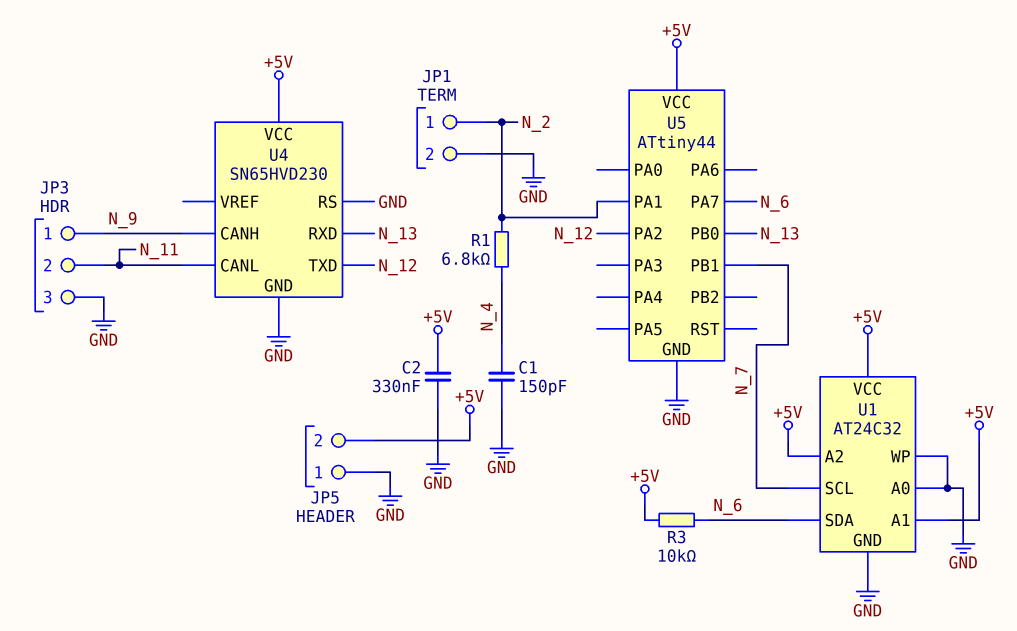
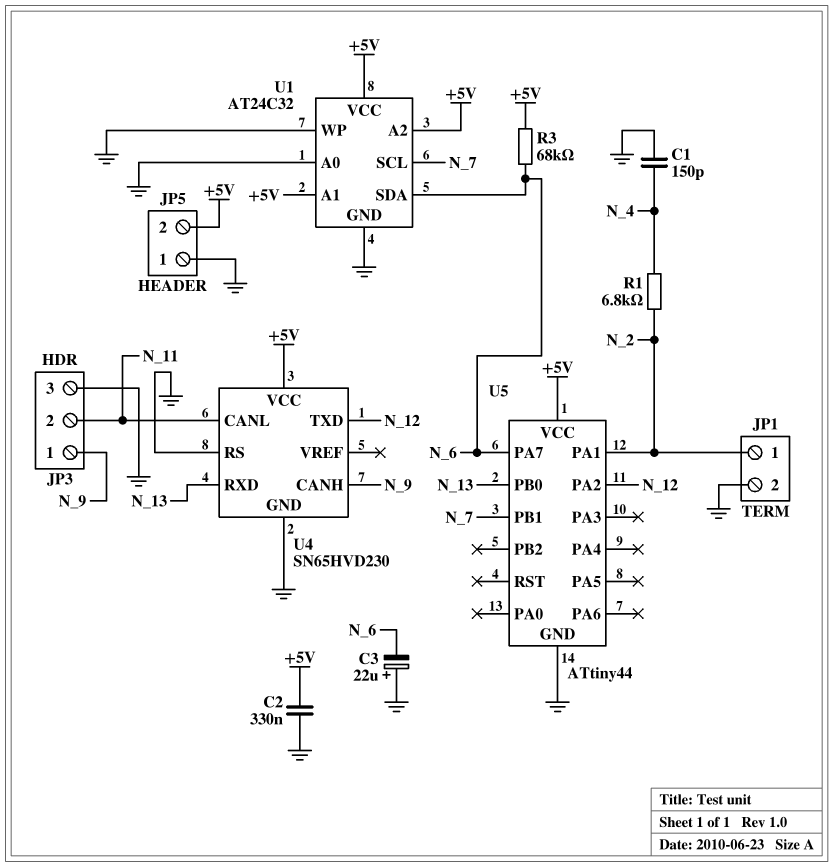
C3: none -> 22uF (plus GND, minus N_6)
R3: 10k (+5V, N_6) -> 68k (+5V, N_6)

